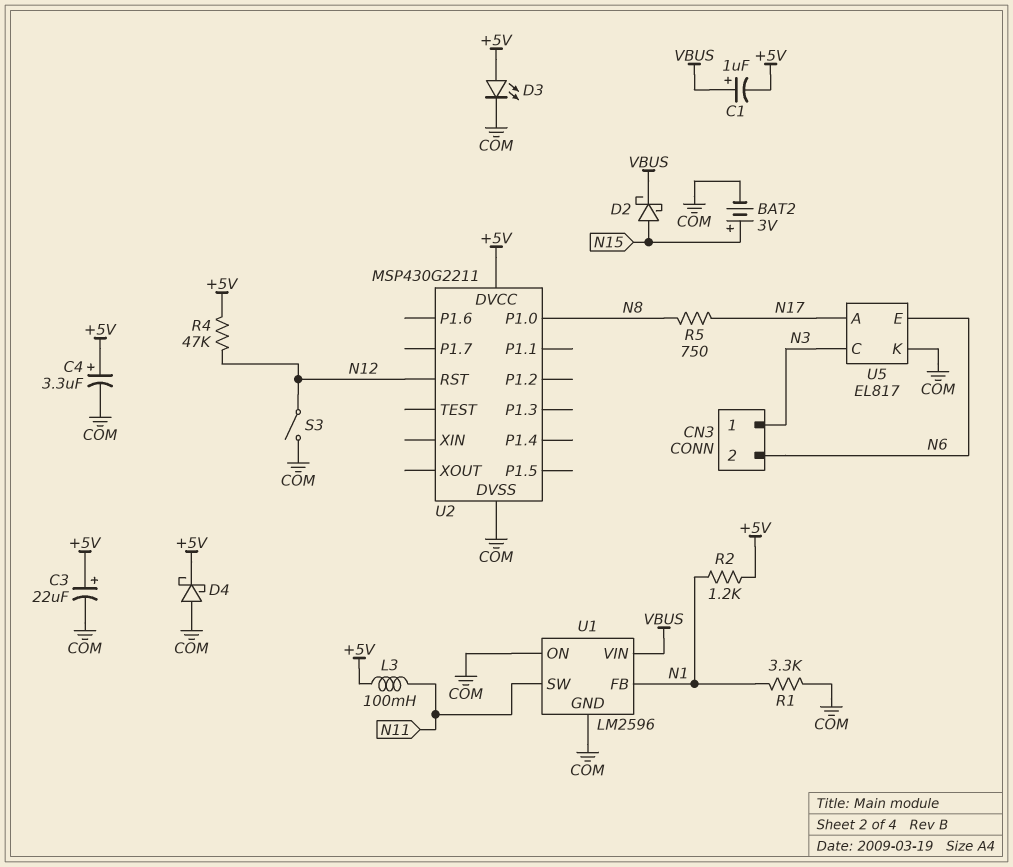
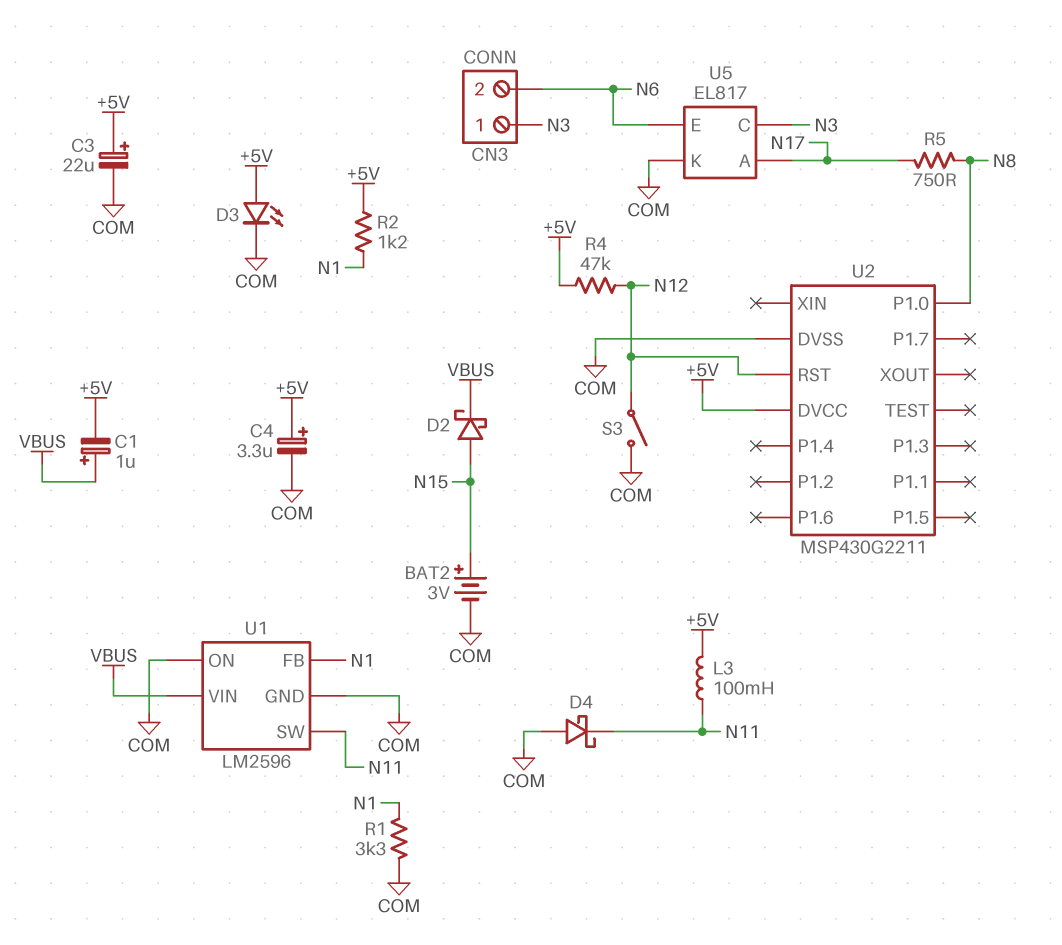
D4: schottky (A COM, K +5V) -> schottky (A COM, K N11)

